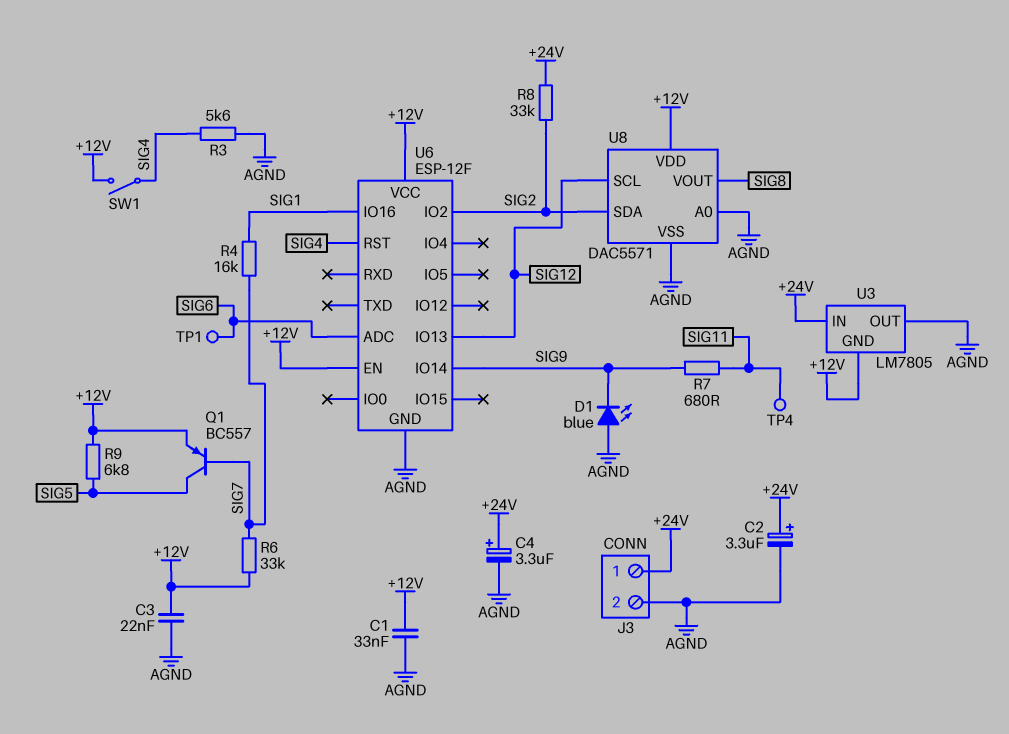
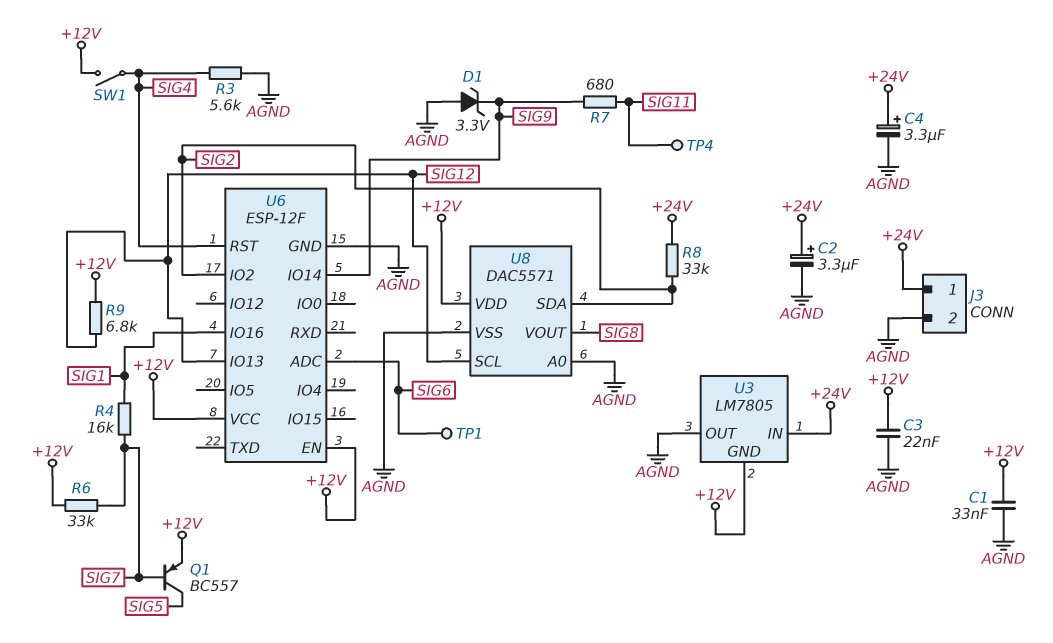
D1: LED blue (A AGND, K SIG9) -> zener 3.3V (A AGND, K SIG9)
R9: 6.8k (+12V, SIG5) -> 6.8k (+12V, SIG12)

